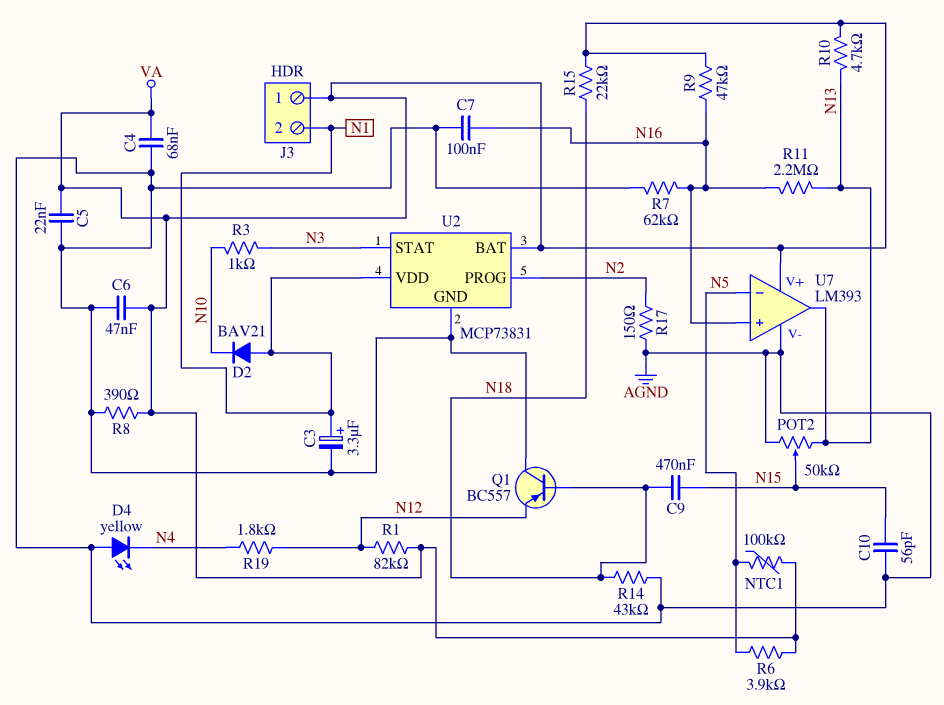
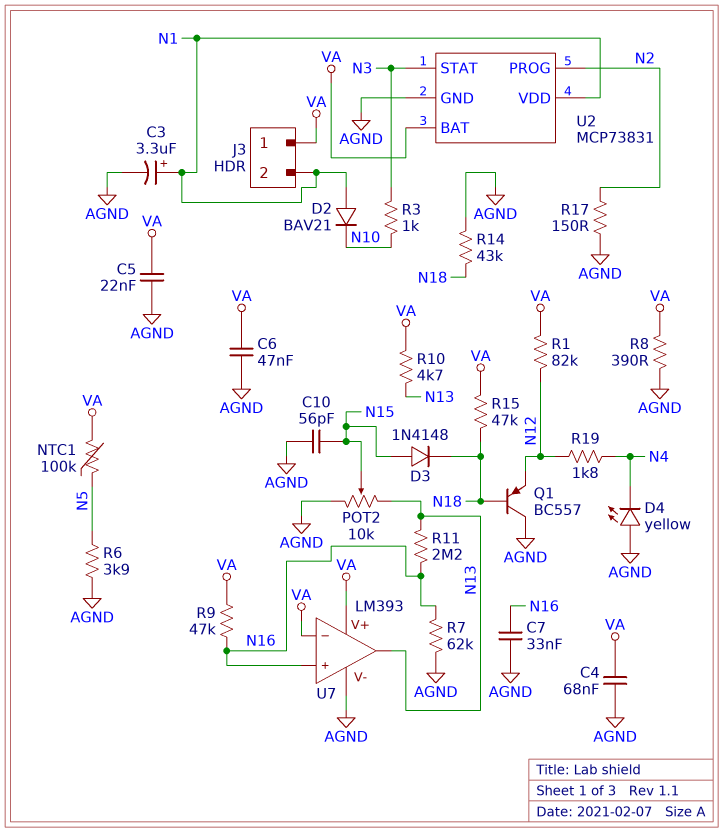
C7: 100nF (AGND, N16) -> 33nF (AGND, N16)
C9: 470nF (N15, N18) -> none
D3: none -> diode 1N4148 (A N15, K N18)
POT2: 50k (AGND, N13, wiper N15) -> 10k (AGND, N13, wiper N15)
R6: 3.9k (N5, VA) -> 3.9k (AGND, N5)
R15: 22k (N18, VA) -> 47k (N18, VA)
U7 pin in-: N5 -> VA

